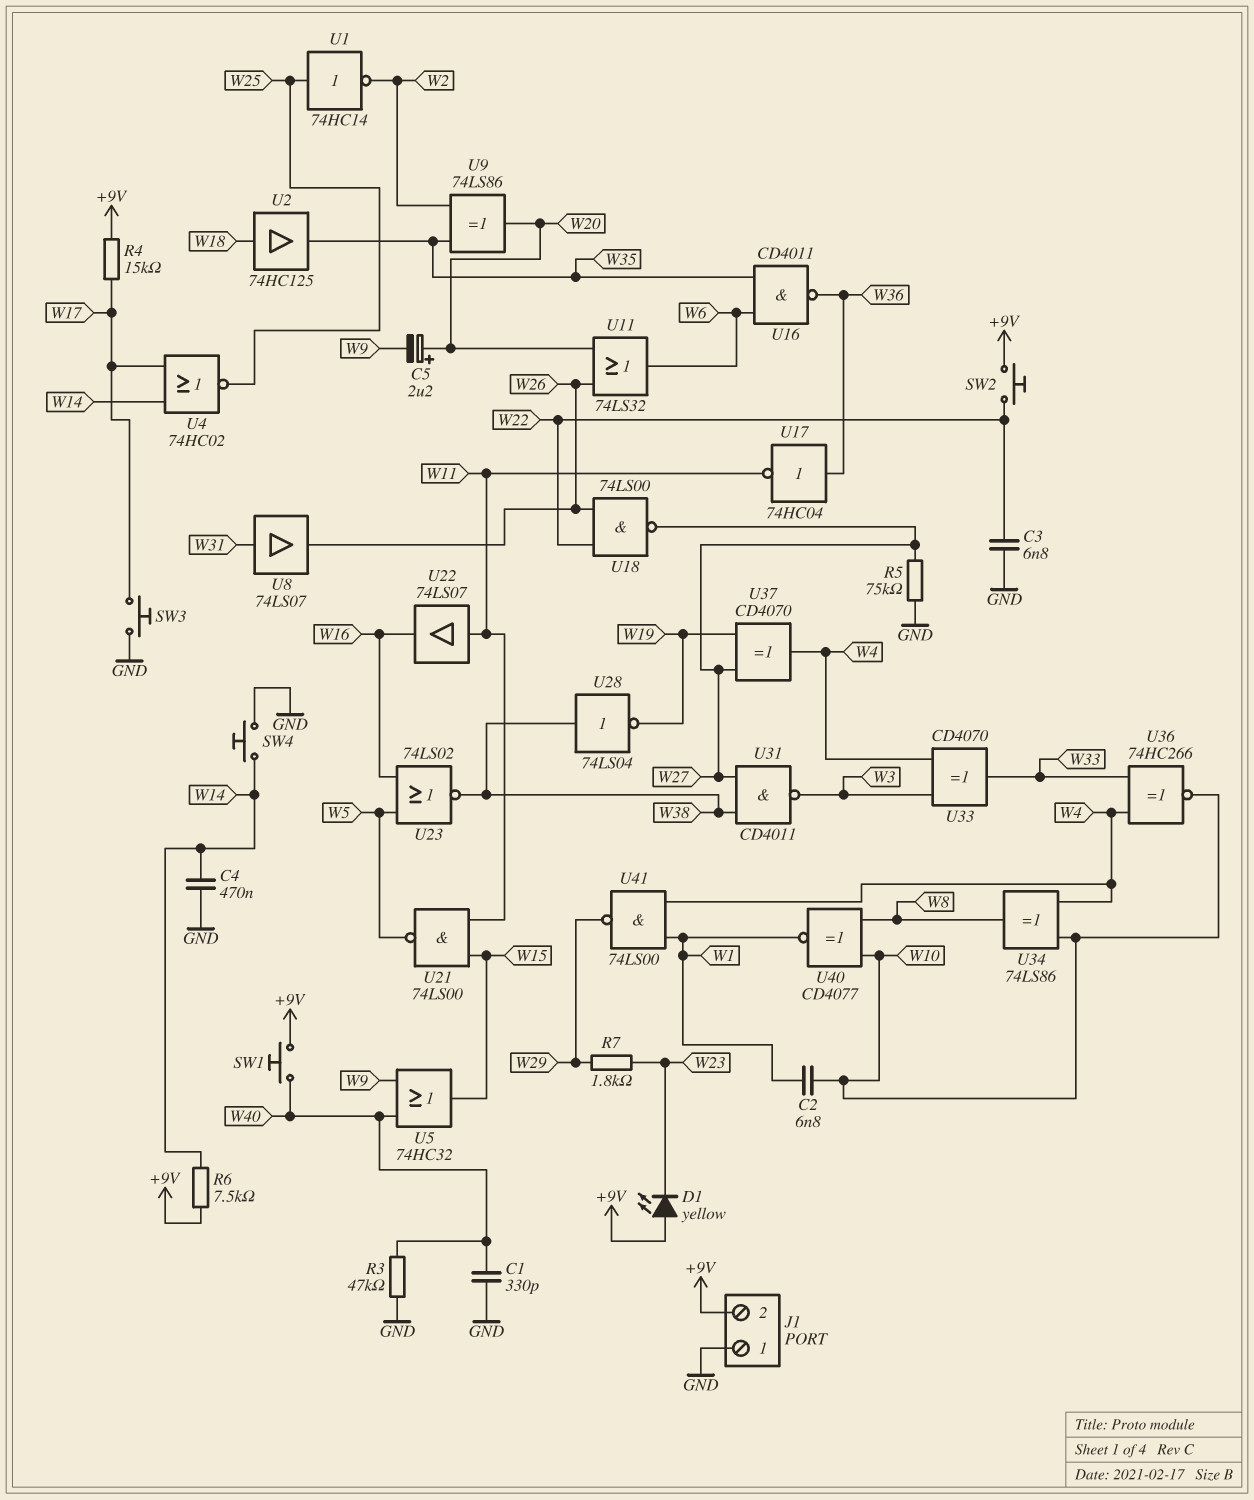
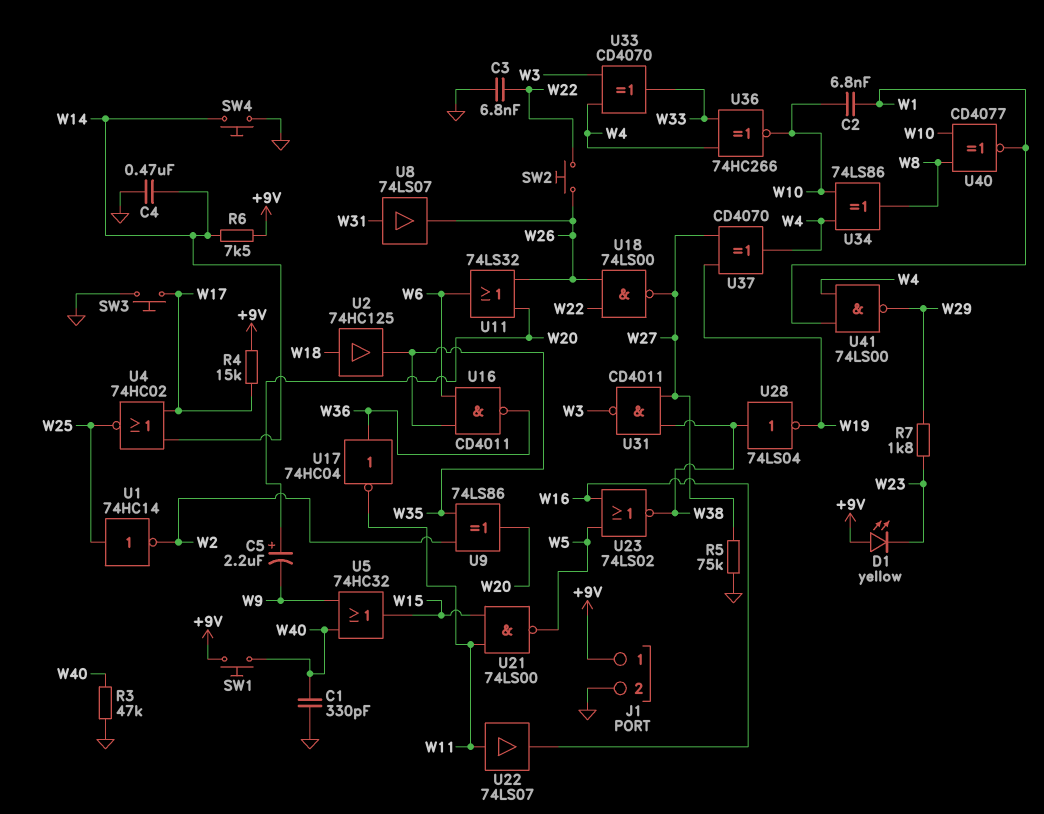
J1 pin 1: GND -> +9V
J1 pin 2: +9V -> GND
SW2: button (+9V, W22) -> button (W22, W26)

